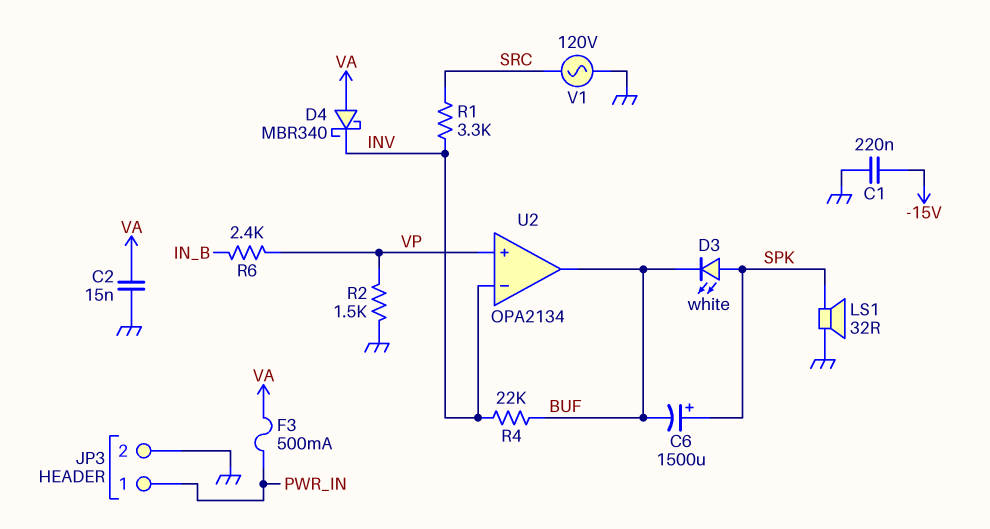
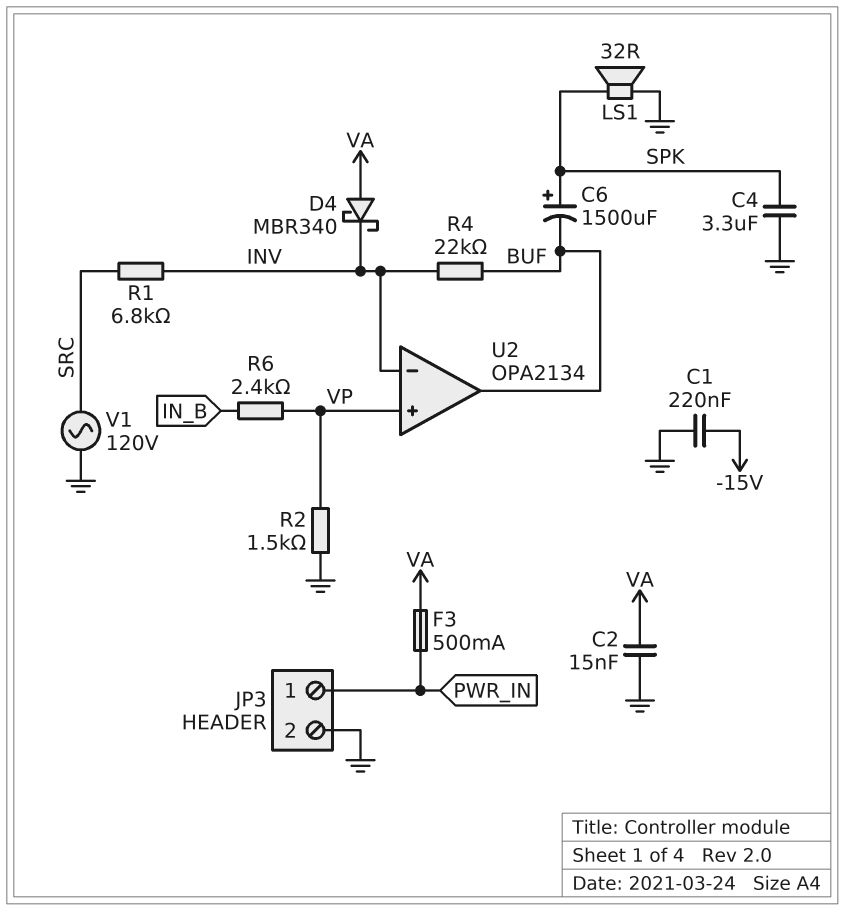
C4: none -> 3.3uF (GND, SPK)
D3: LED white (A SPK, K BUF) -> none
R1: 3.3k (INV, SRC) -> 6.8k (INV, SRC)

